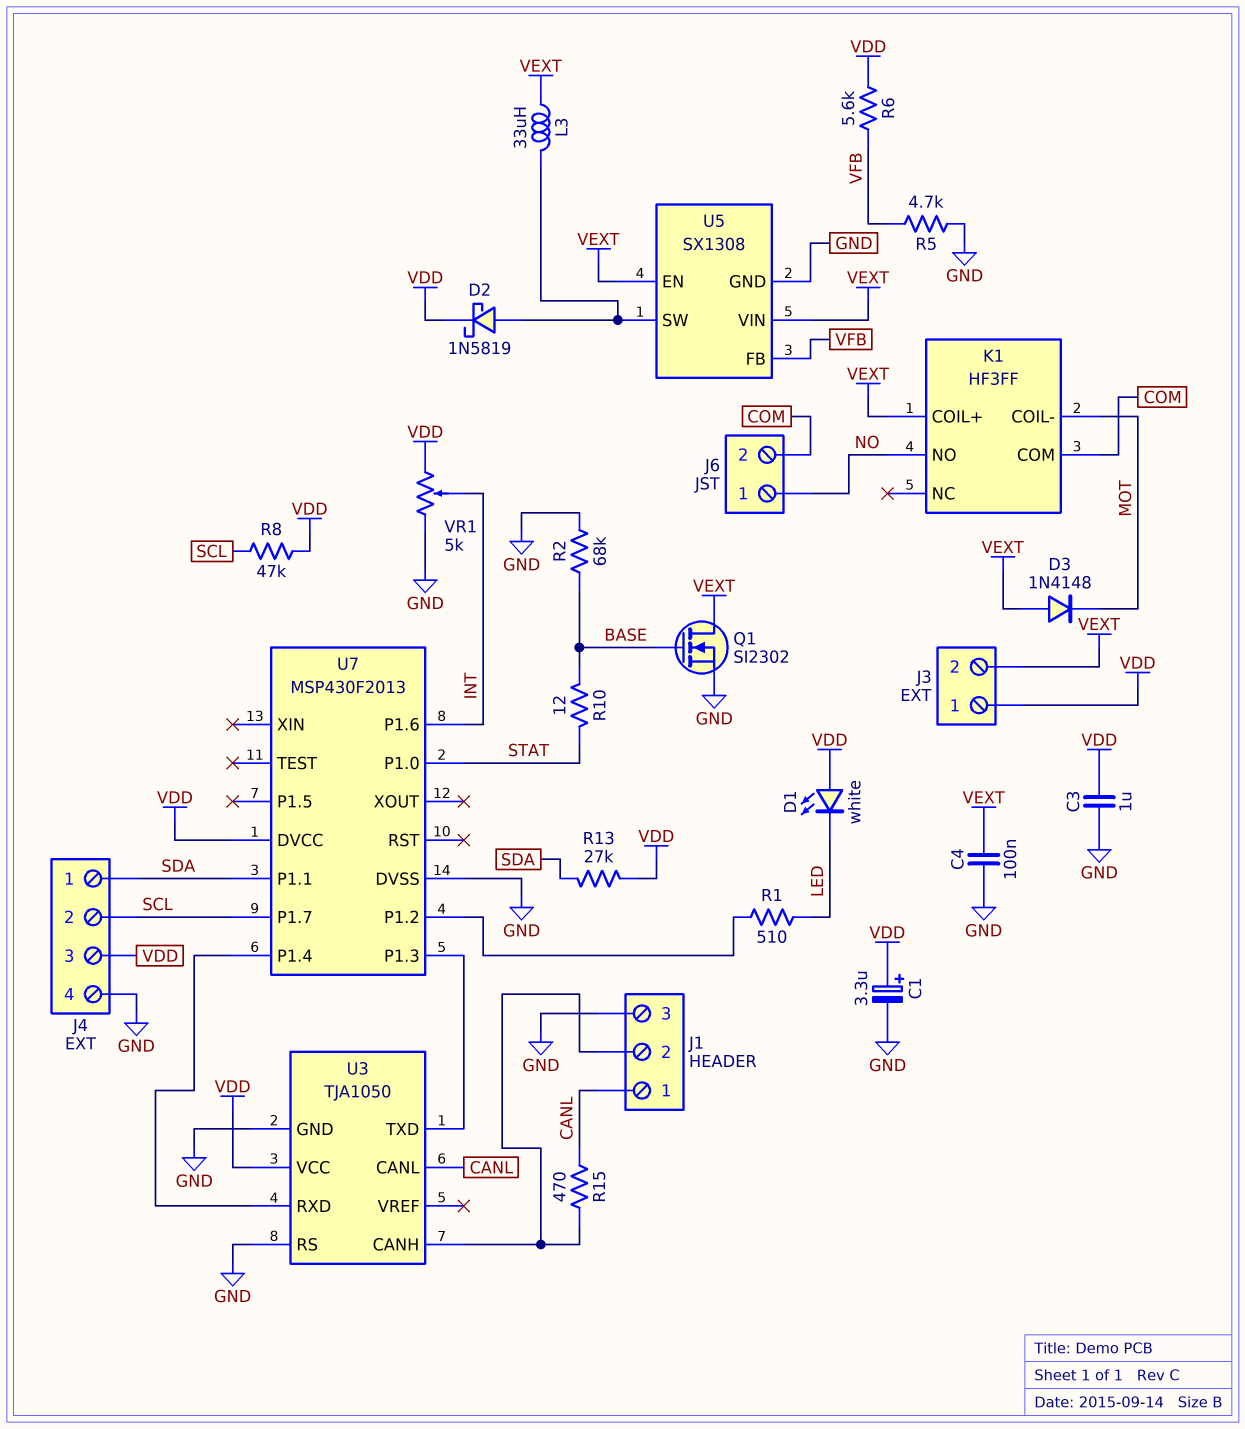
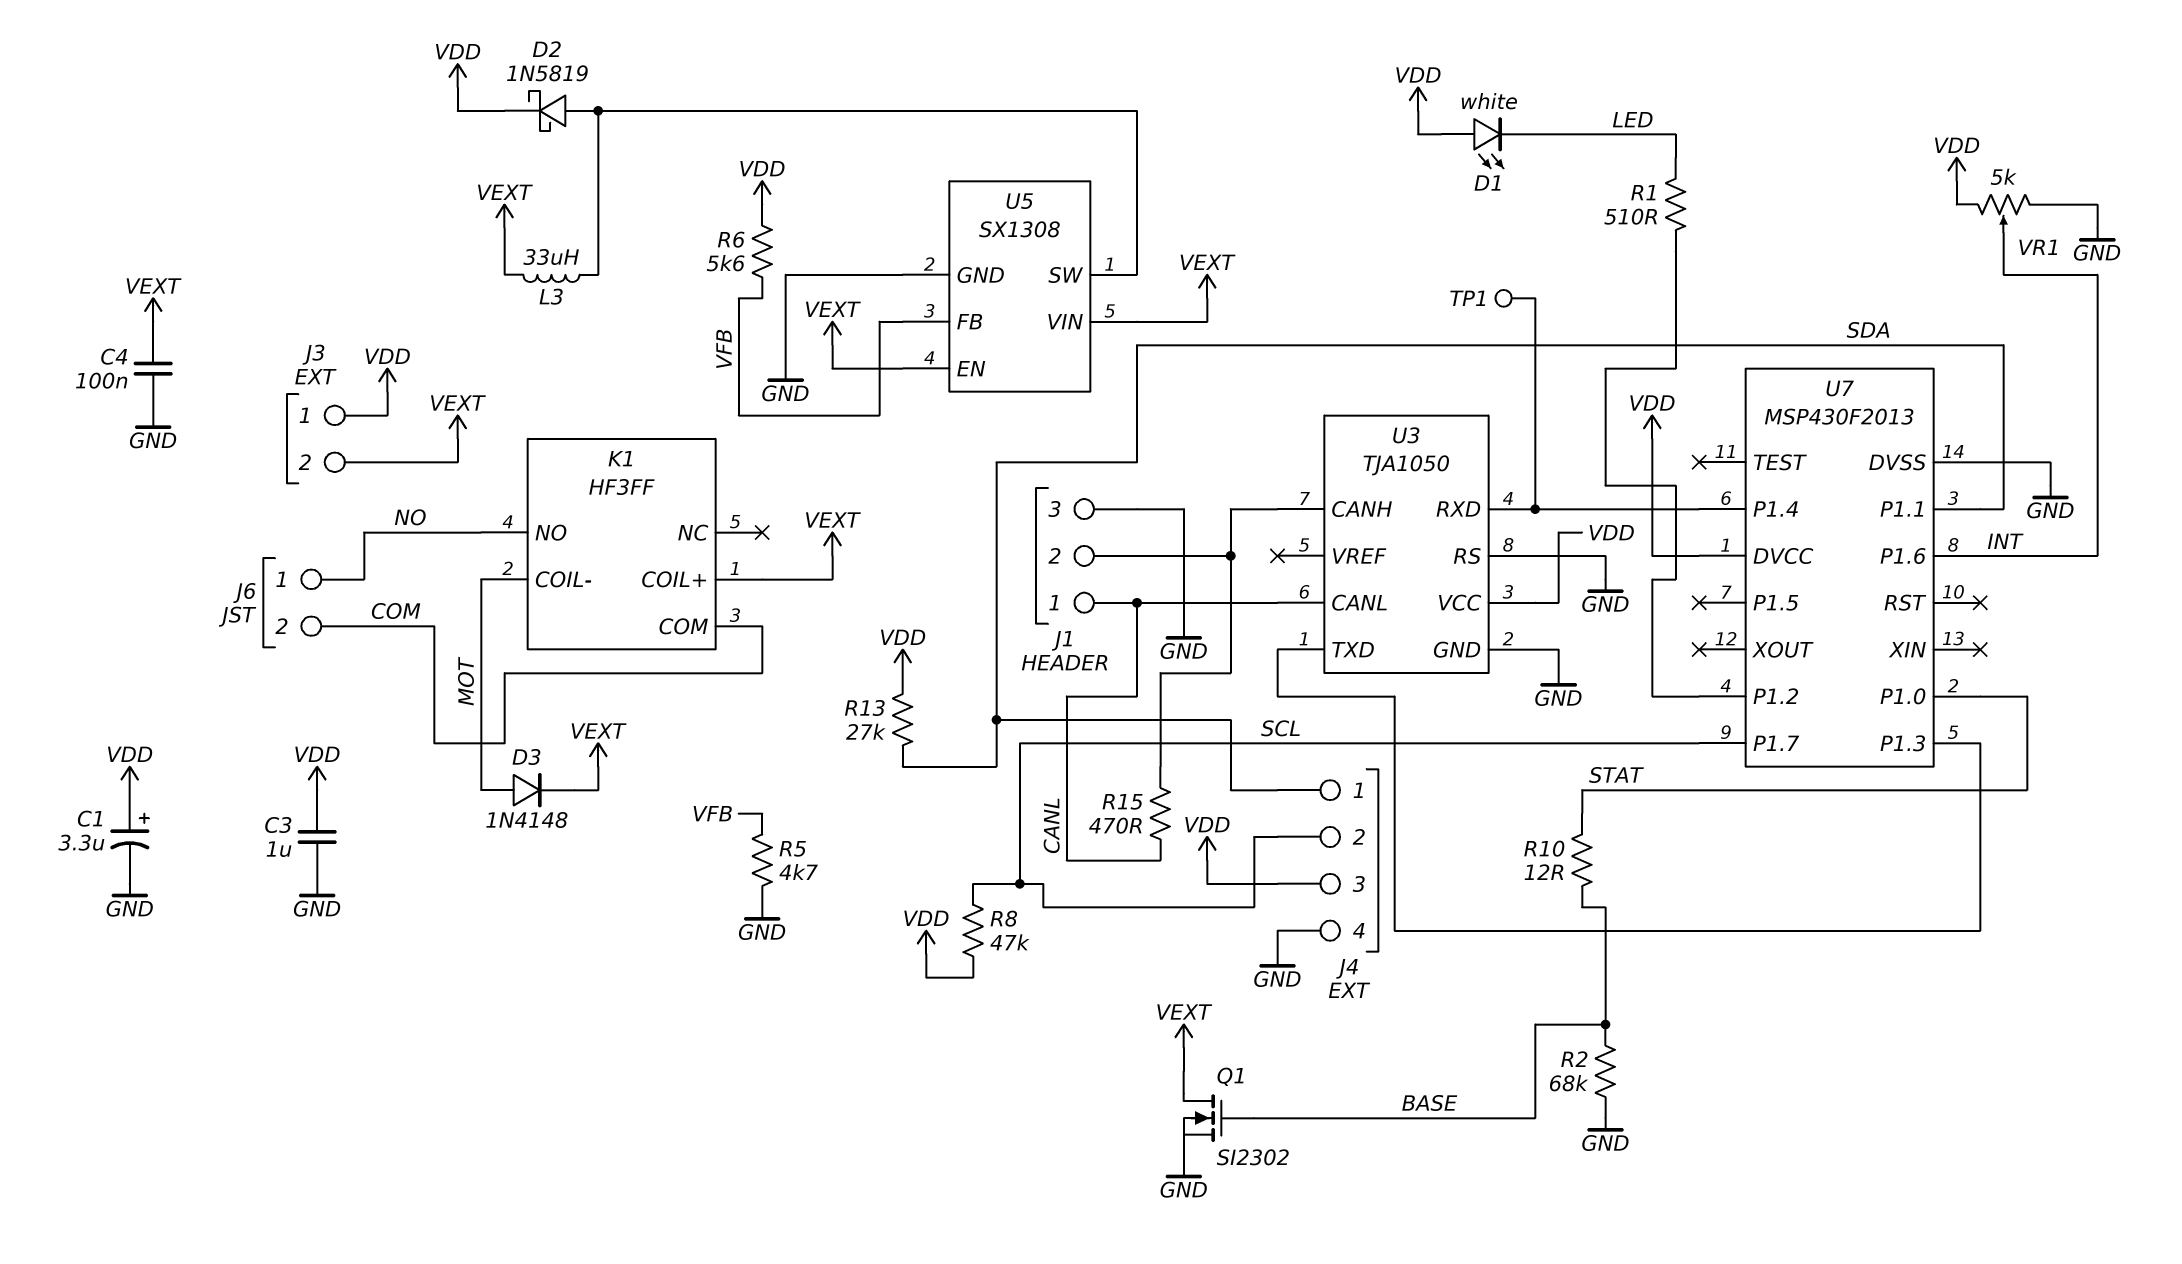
D3: diode 1N4148 (A VEXT, K MOT) -> diode 1N4148 (A MOT, K VEXT)
TP1: none -> test point (U3/RXD)

